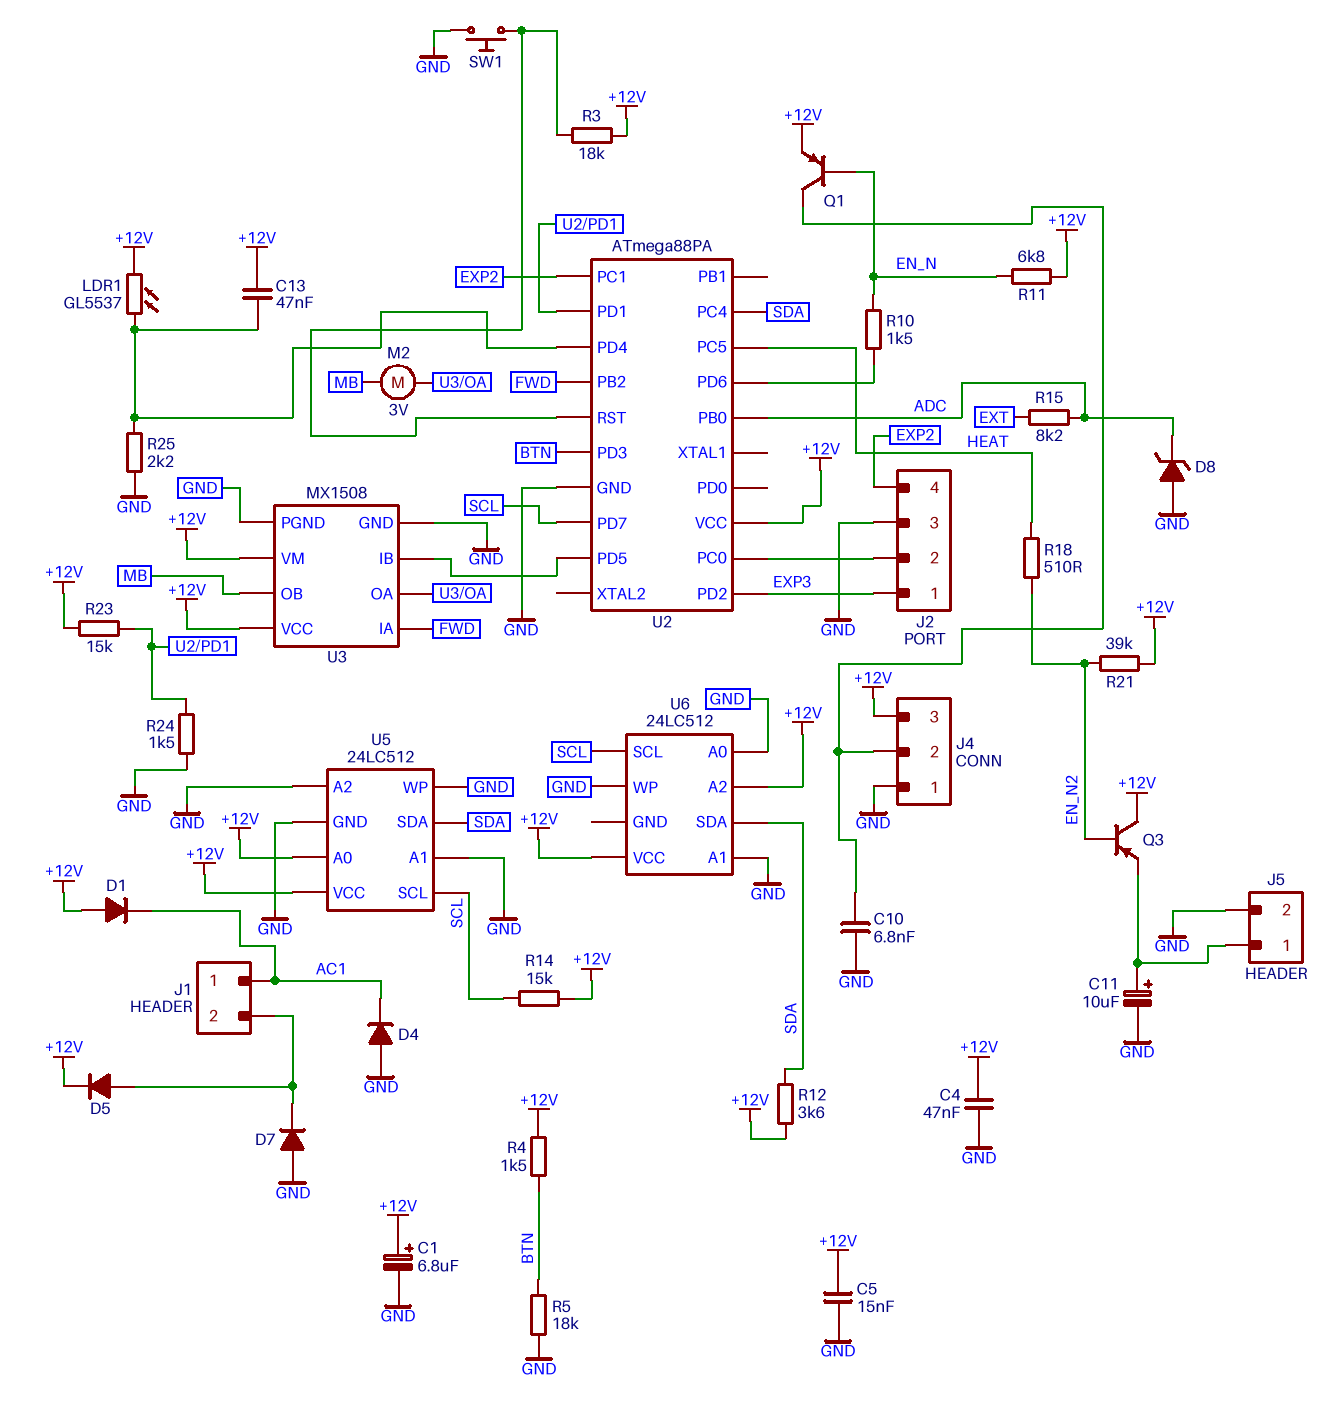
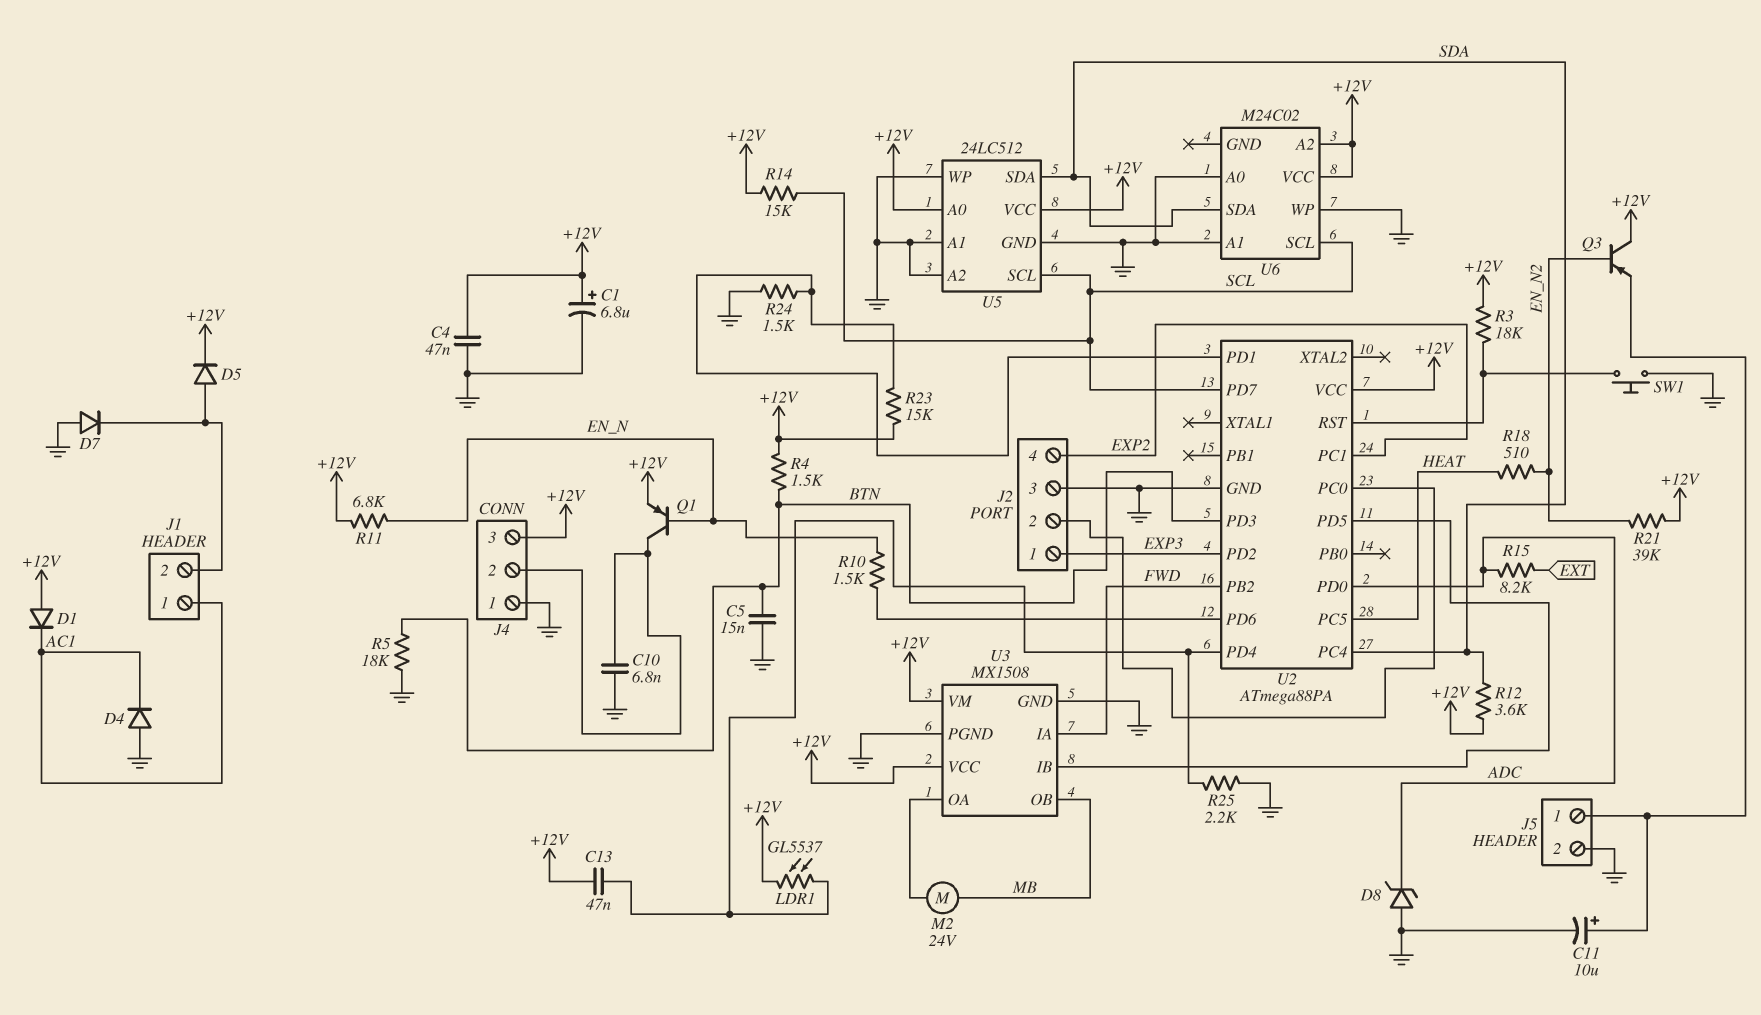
C5: 15nF (+12V, GND) -> 15nF (BTN, GND)
M2: motor 3V (MB, U3/OA) -> motor 24V (MB, U3/OA)
U2 pin PB0: ADC -> none
U2 pin PD0: none -> ADC
U6: 24LC512 -> M24C02

